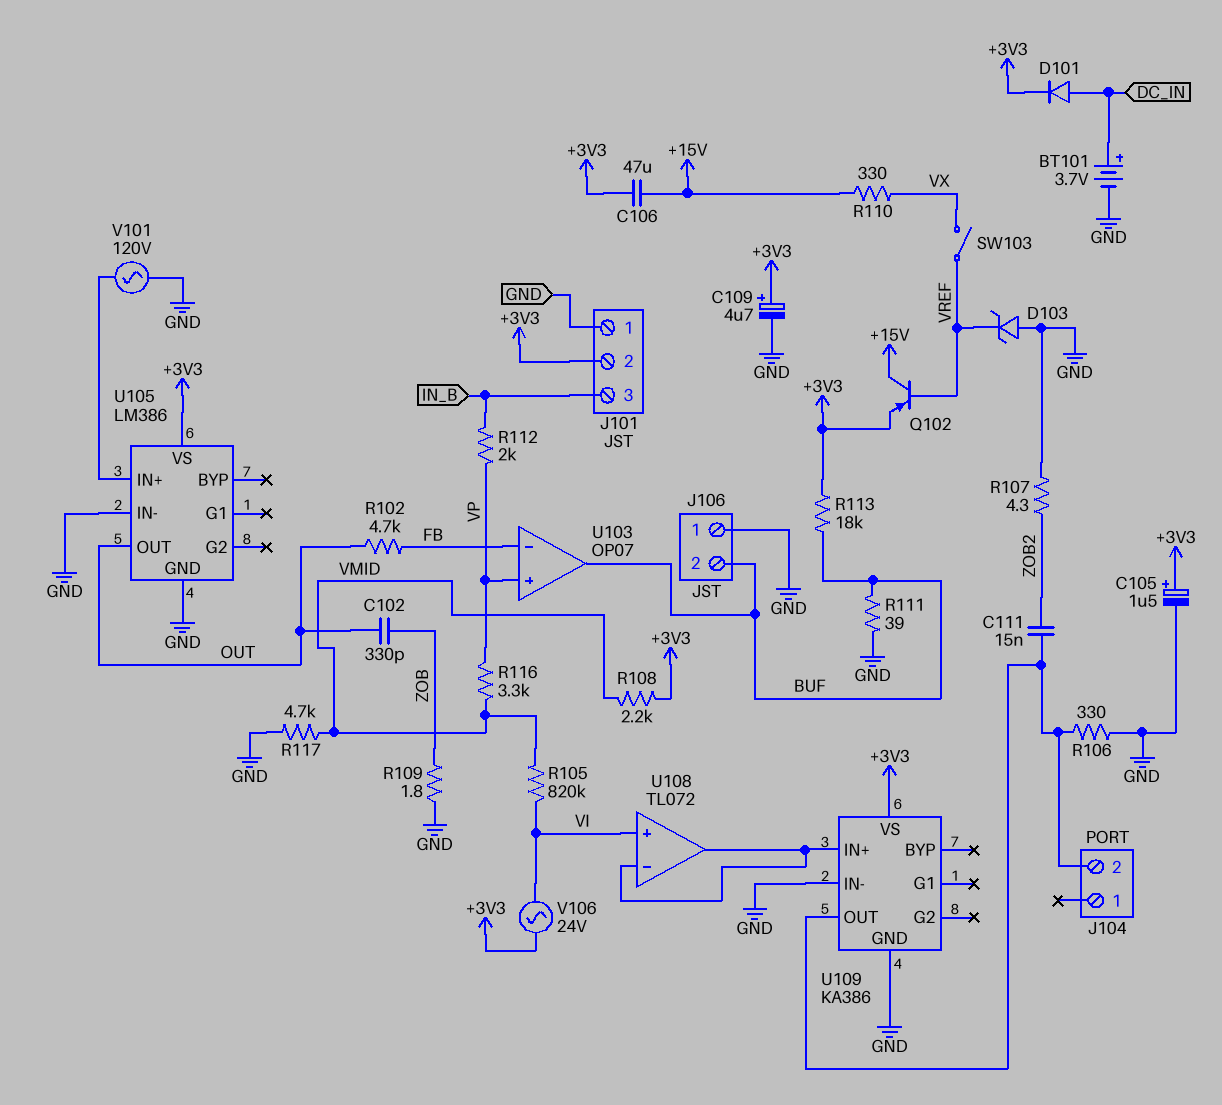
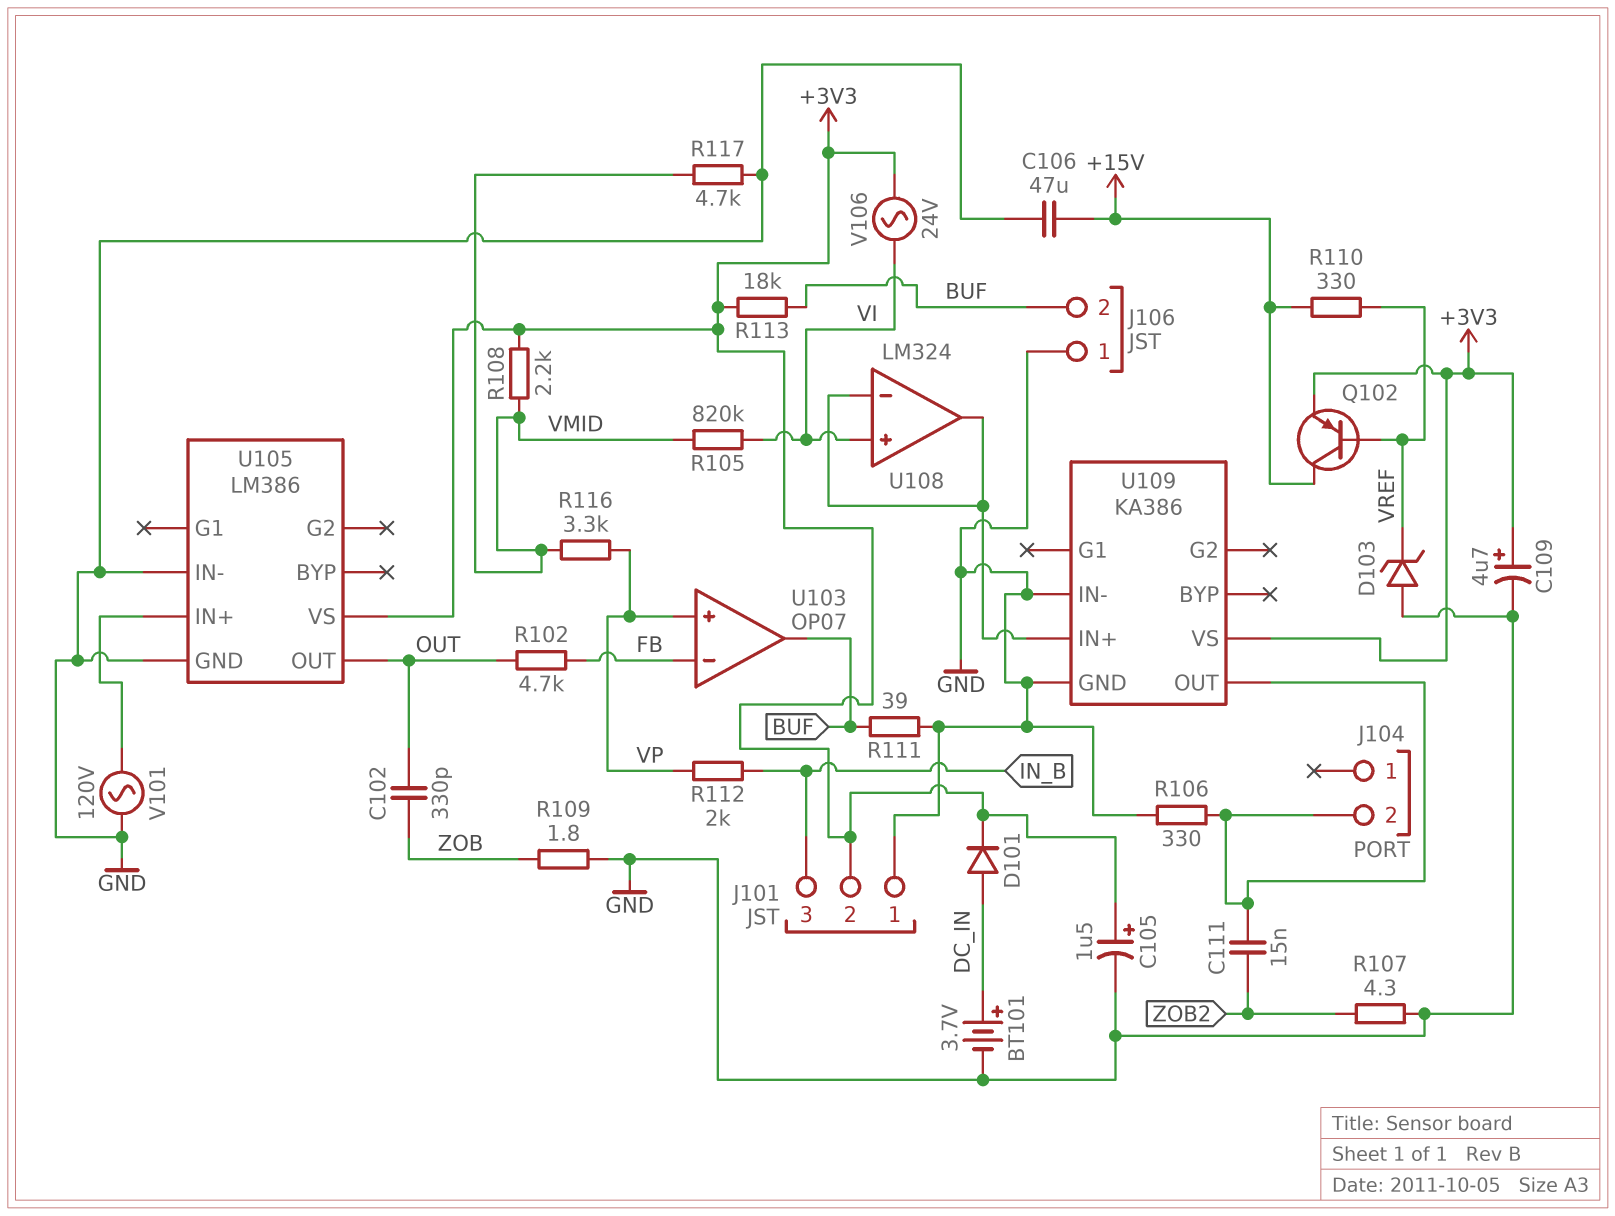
C106: 47uF (+3V3, +15V) -> 47uF (+15V, GND)
R110: 330 (+15V, VX) -> 330 (+15V, VREF)
SW103: switch (VREF, VX) -> none
U108: TL072 -> LM324

